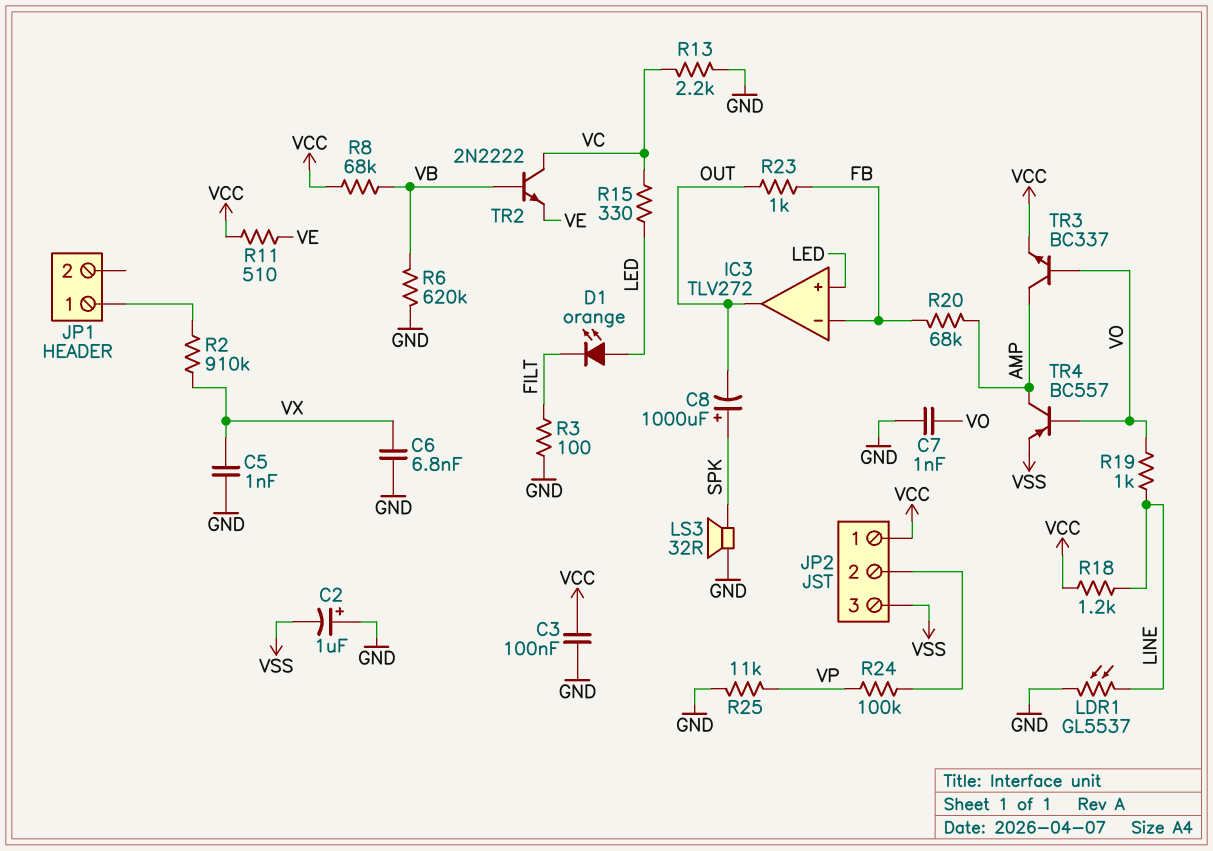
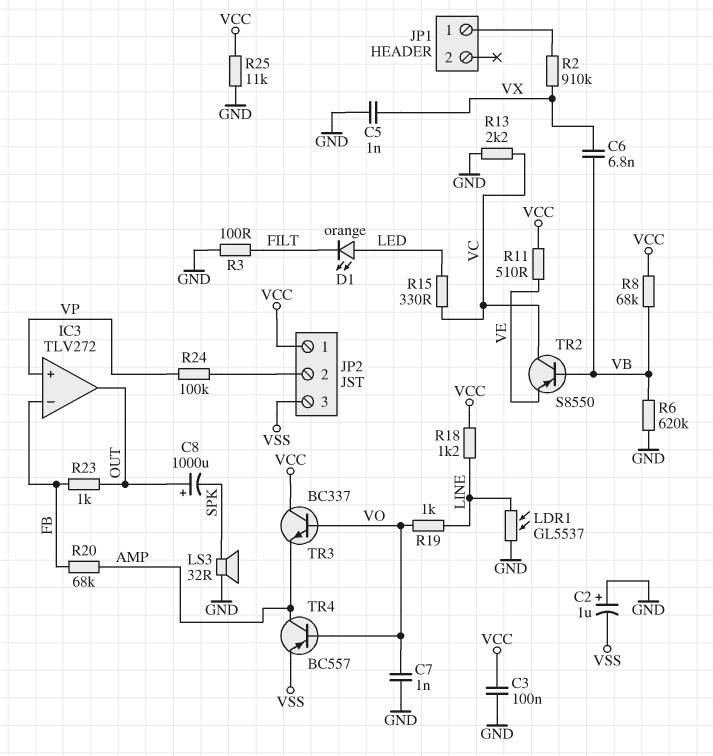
C6: 6.8nF (GND, VX) -> 6.8nF (VB, VX)
C8: 1000uF (plus SPK, minus OUT) -> 1000uF (plus OUT, minus SPK)
IC3 pin in+: LED -> VP
R25: 11k (GND, VP) -> 11k (GND, VCC)
TR2: NPN 2N2222 (B VB, C VC, E VE) -> PNP S8550 (B VB, C VC, E VE)
TR3: NPN BC337 (B VO, C AMP, E VCC) -> NPN BC337 (B VO, C VCC, E AMP)

